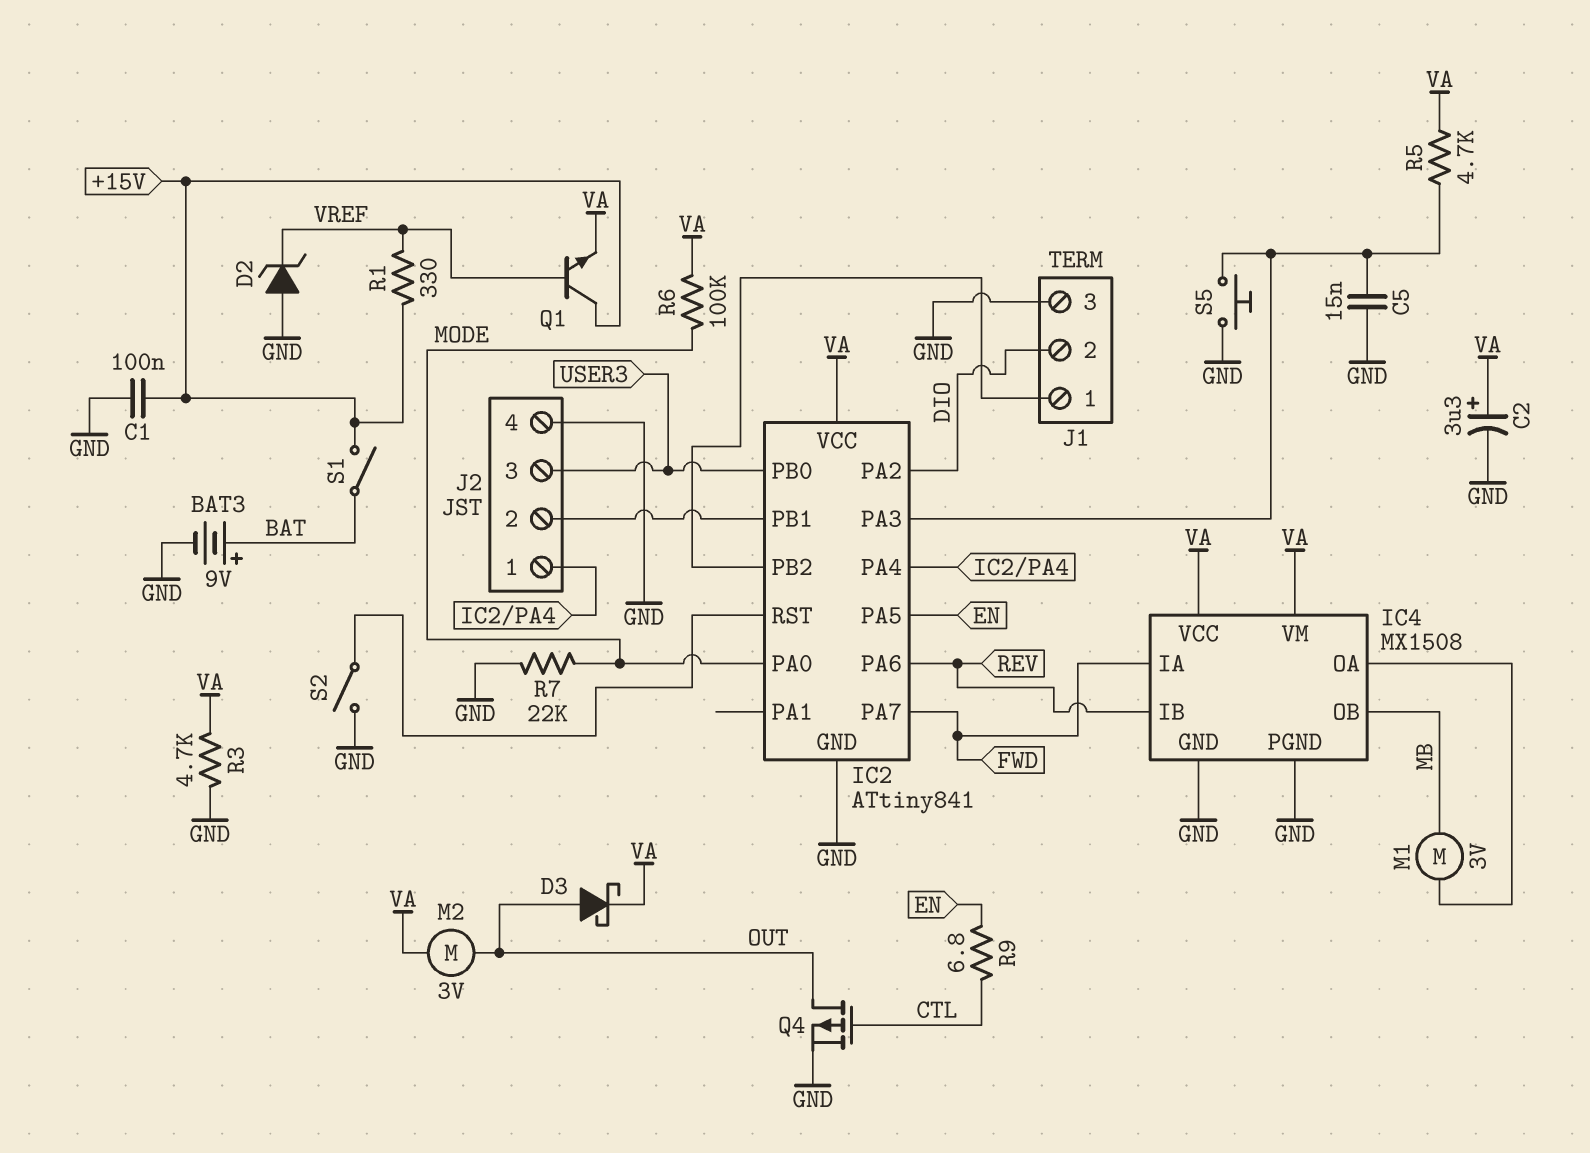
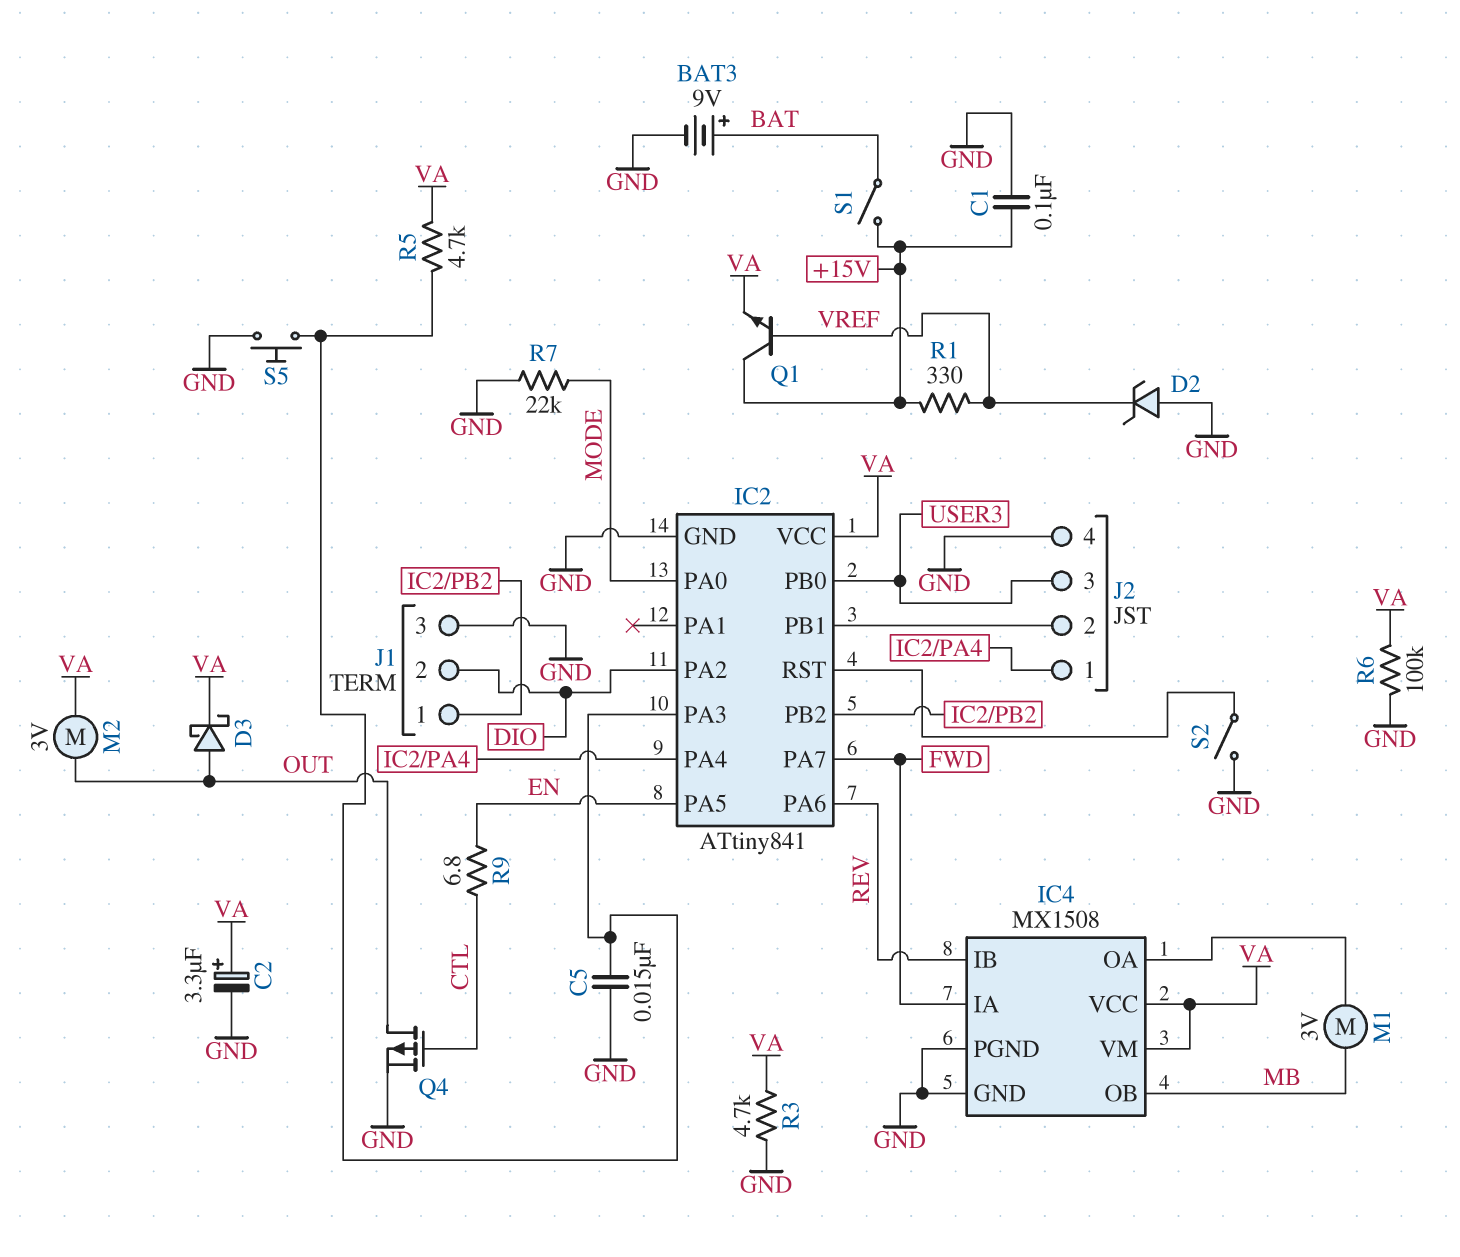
R6: 100k (MODE, VA) -> 100k (GND, VA)

